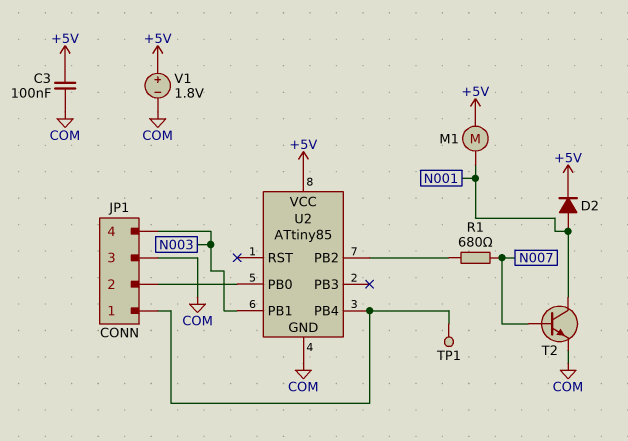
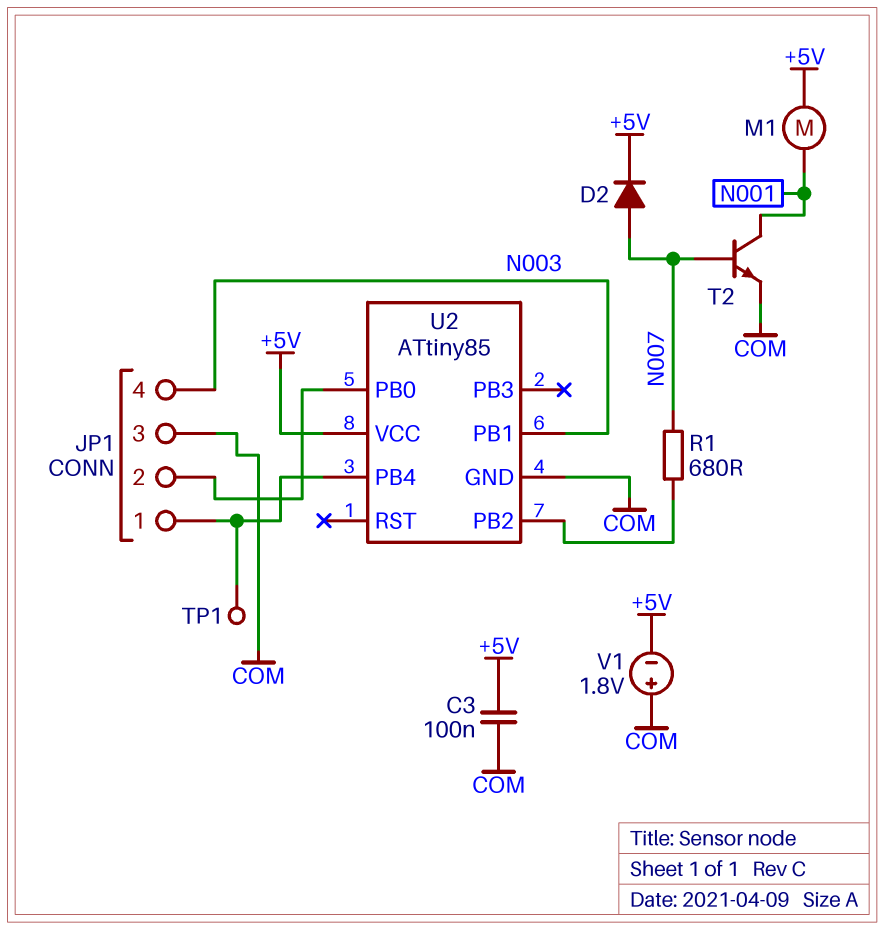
D2: diode (A N001, K +5V) -> diode (A N007, K +5V)
V1: 1.8V (plus +5V, minus COM) -> 1.8V (plus COM, minus +5V)

